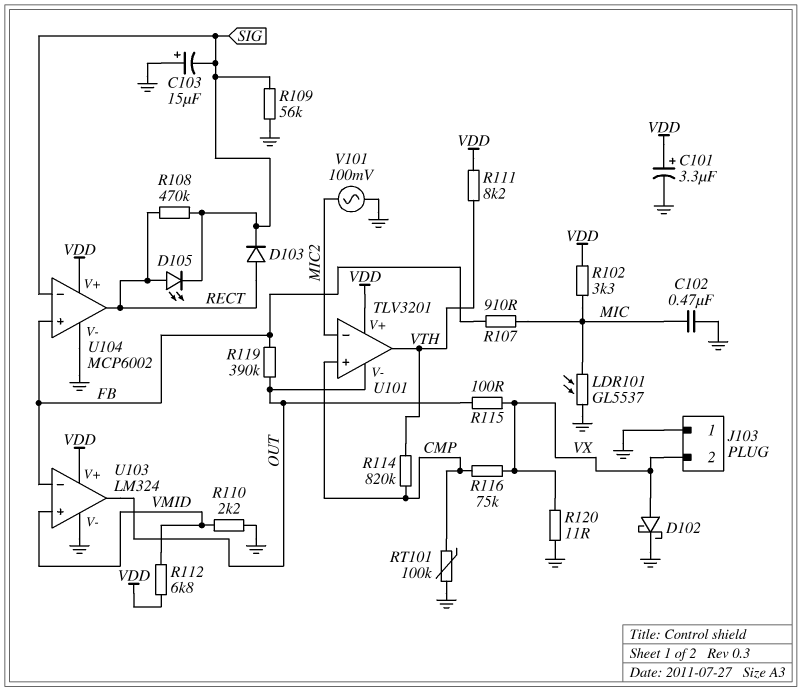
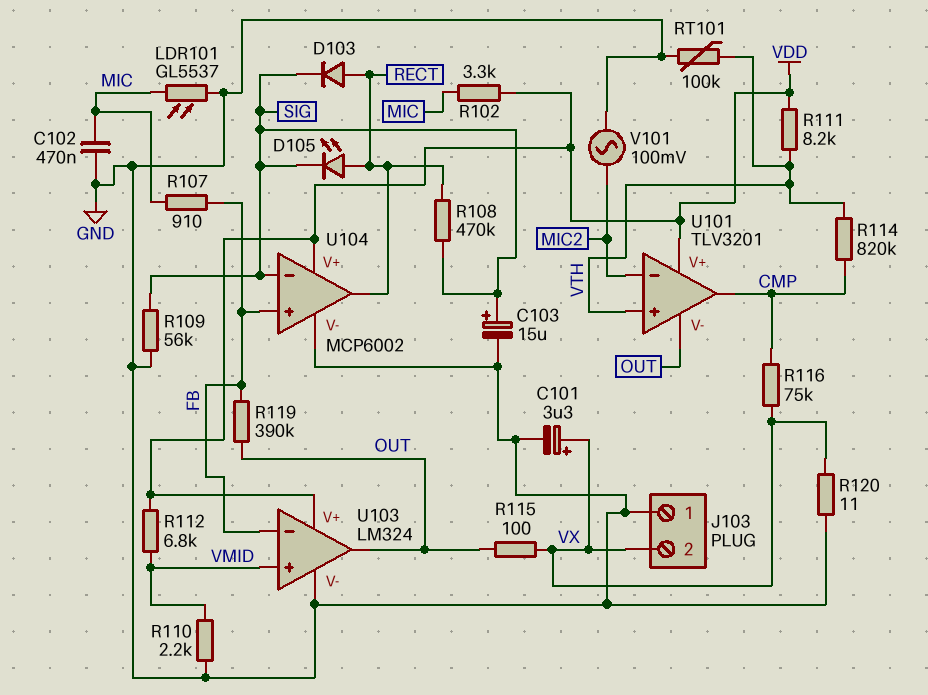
C101: 3.3uF (plus VDD, minus GND) -> 3.3uF (plus VX, minus GND)
C103: 15uF (plus GND, minus SIG) -> 15uF (plus SIG, minus GND)
D102: schottky (A VX, K GND) -> none
RT101: 100k (CMP, GND) -> 100k (GND, VTH)
U101 pin in+: CMP -> VTH
U101 pin out: VTH -> CMP

